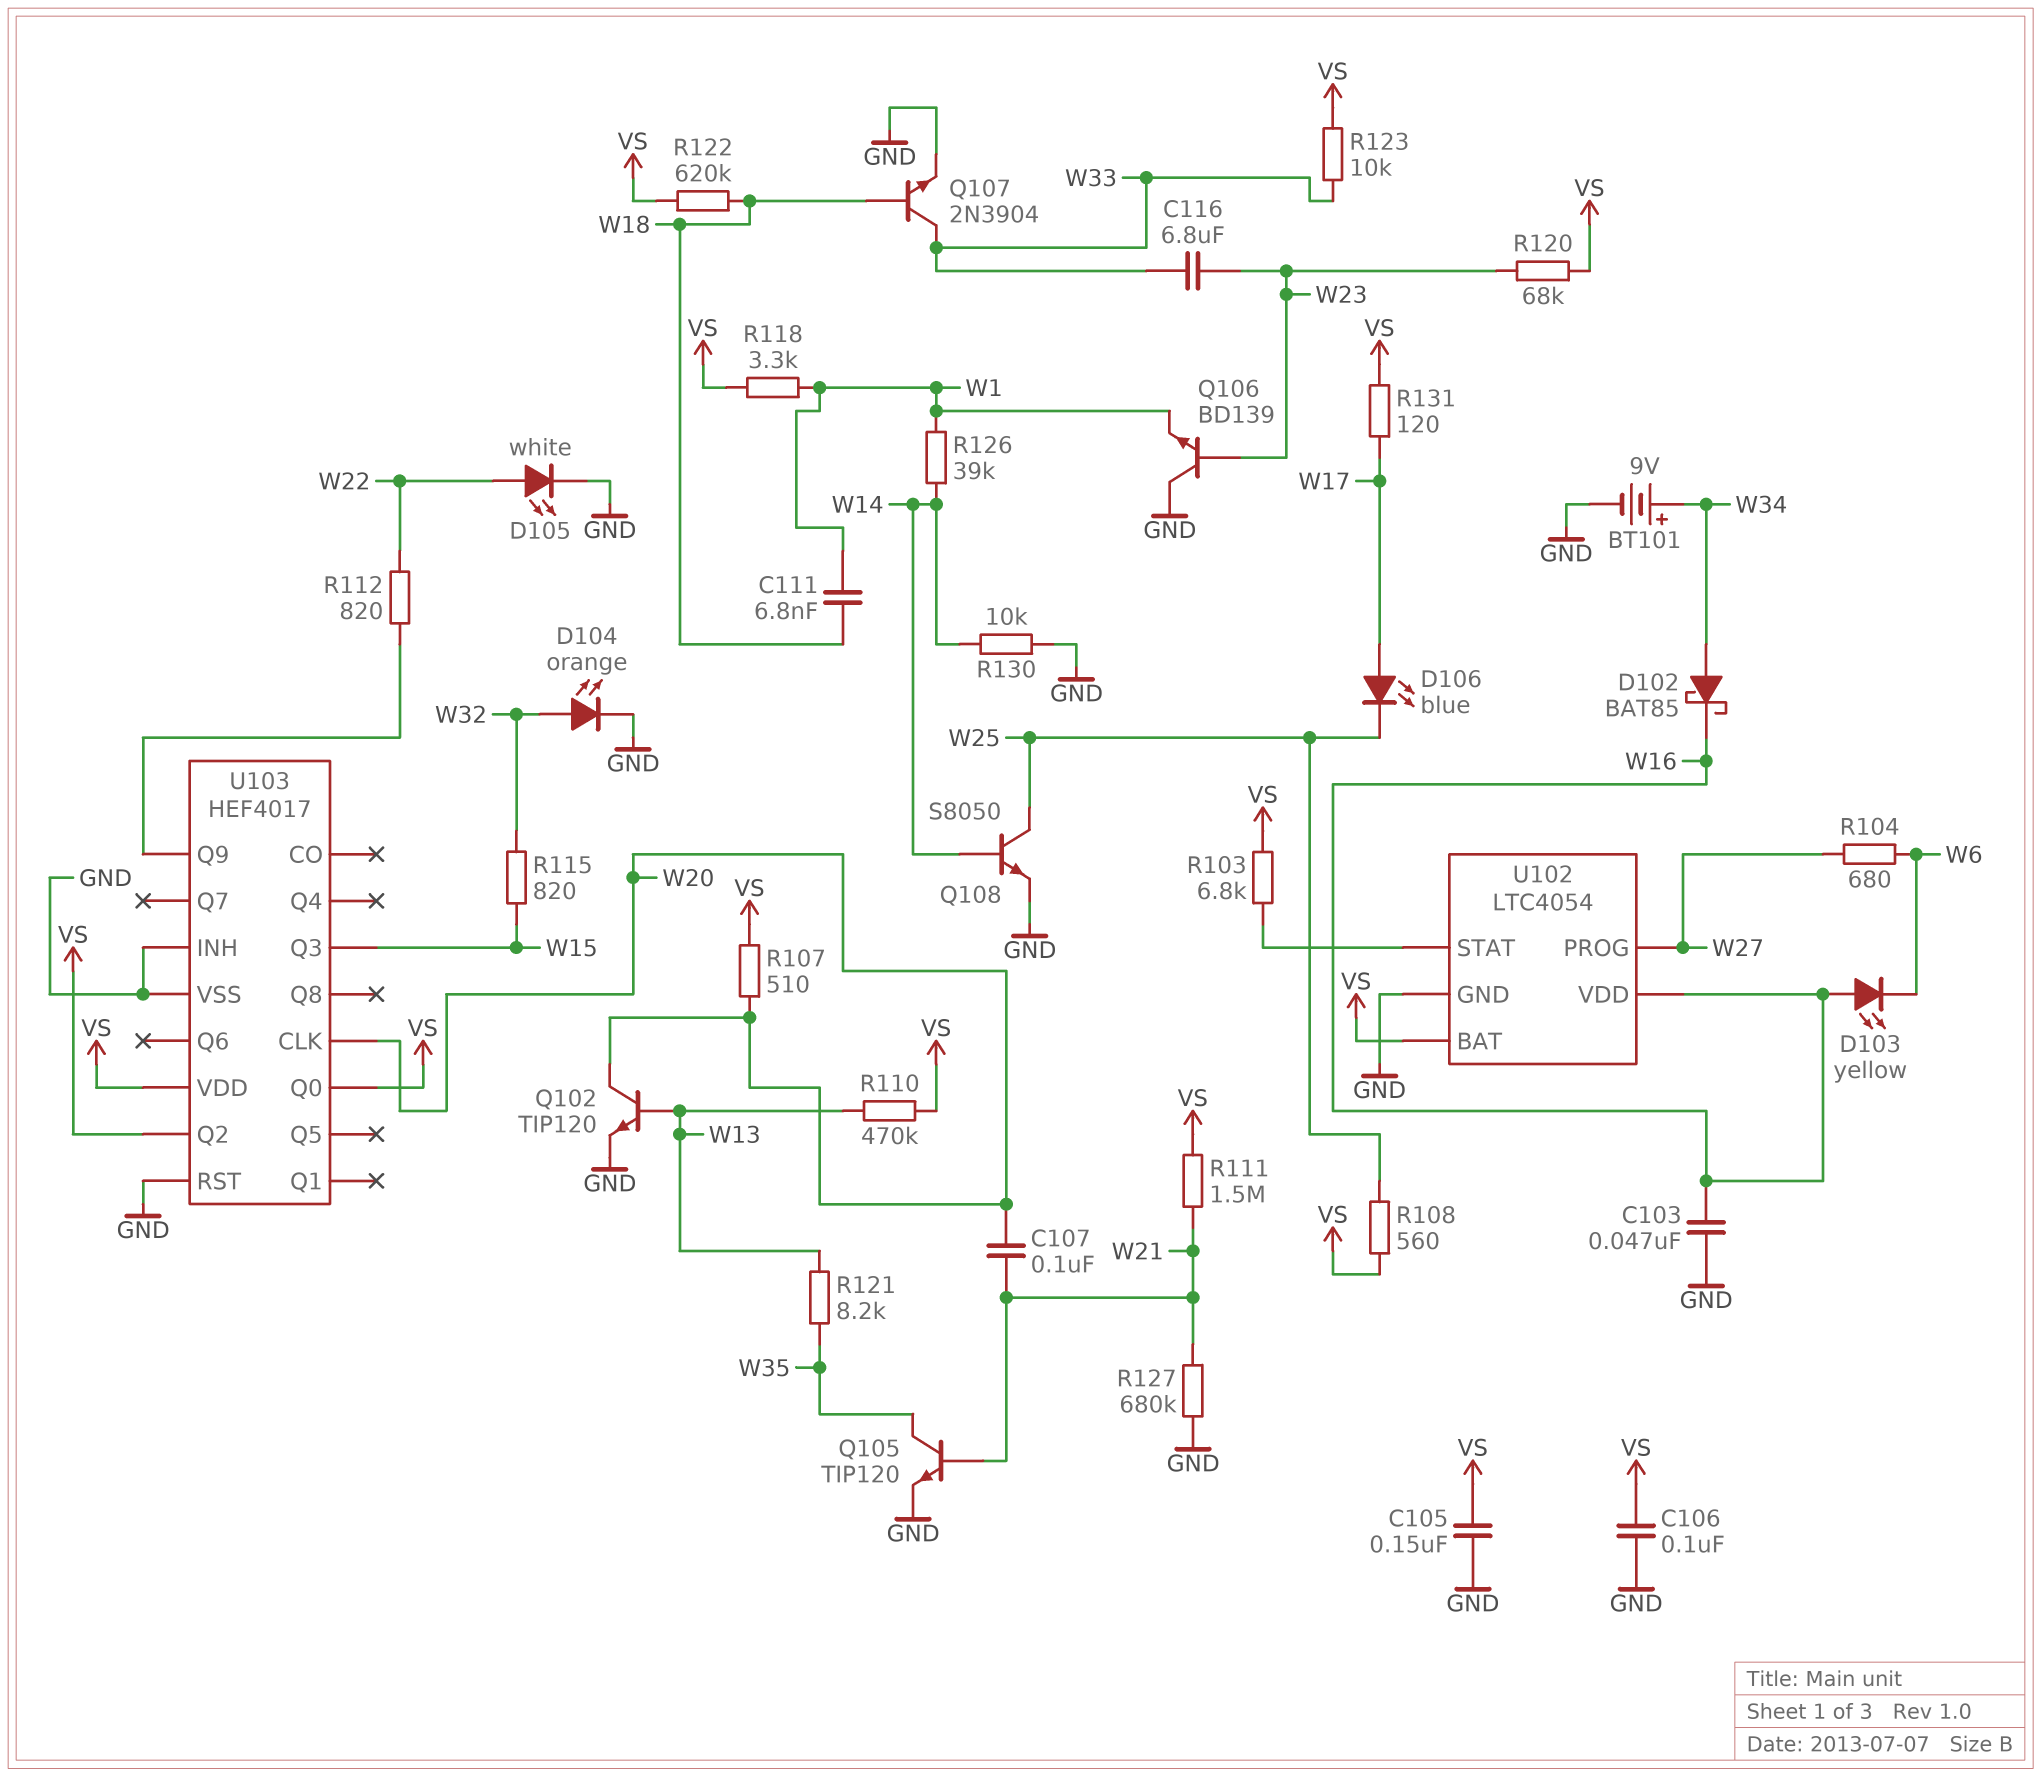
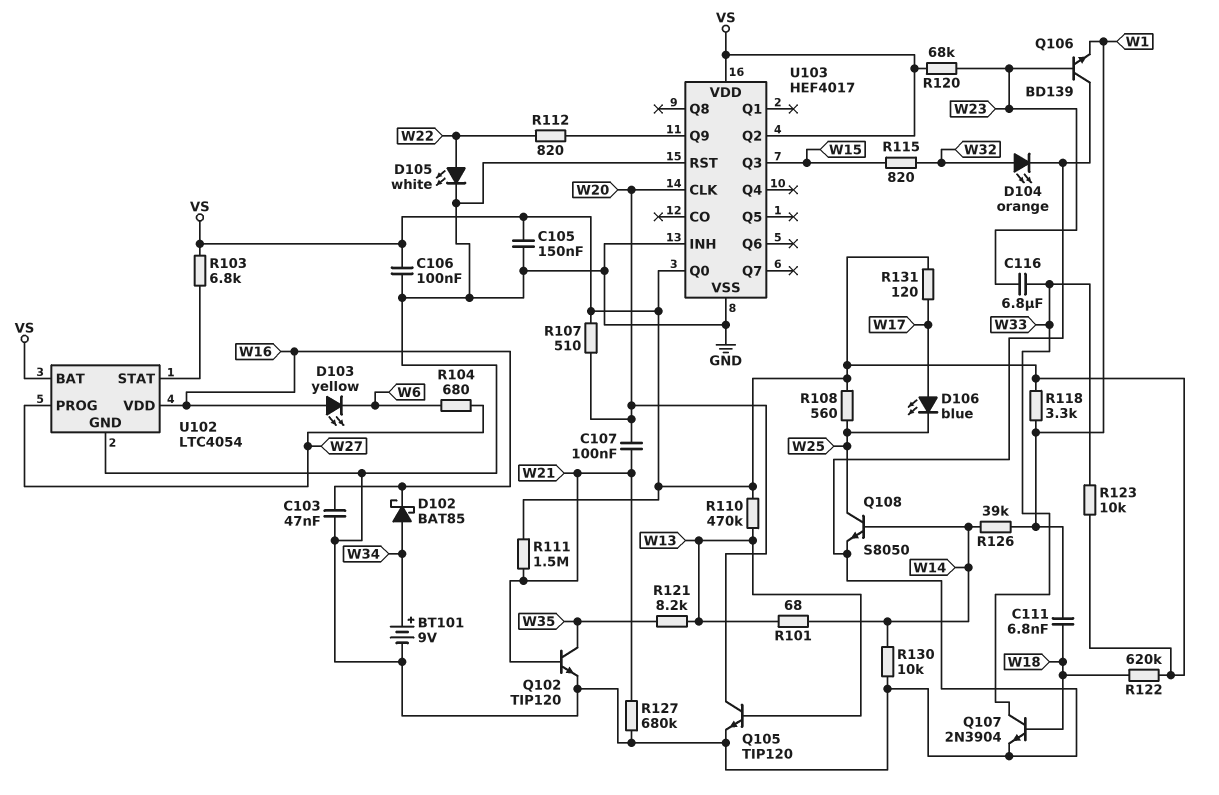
Q102: NPN TIP120 (B W13, C W20, E GND) -> NPN TIP120 (B W21, C W35, E GND)
Q105: NPN TIP120 (B W21, C W35, E GND) -> NPN TIP120 (B W13, C W20, E GND)
R101: none -> 68 (W13, W14)

